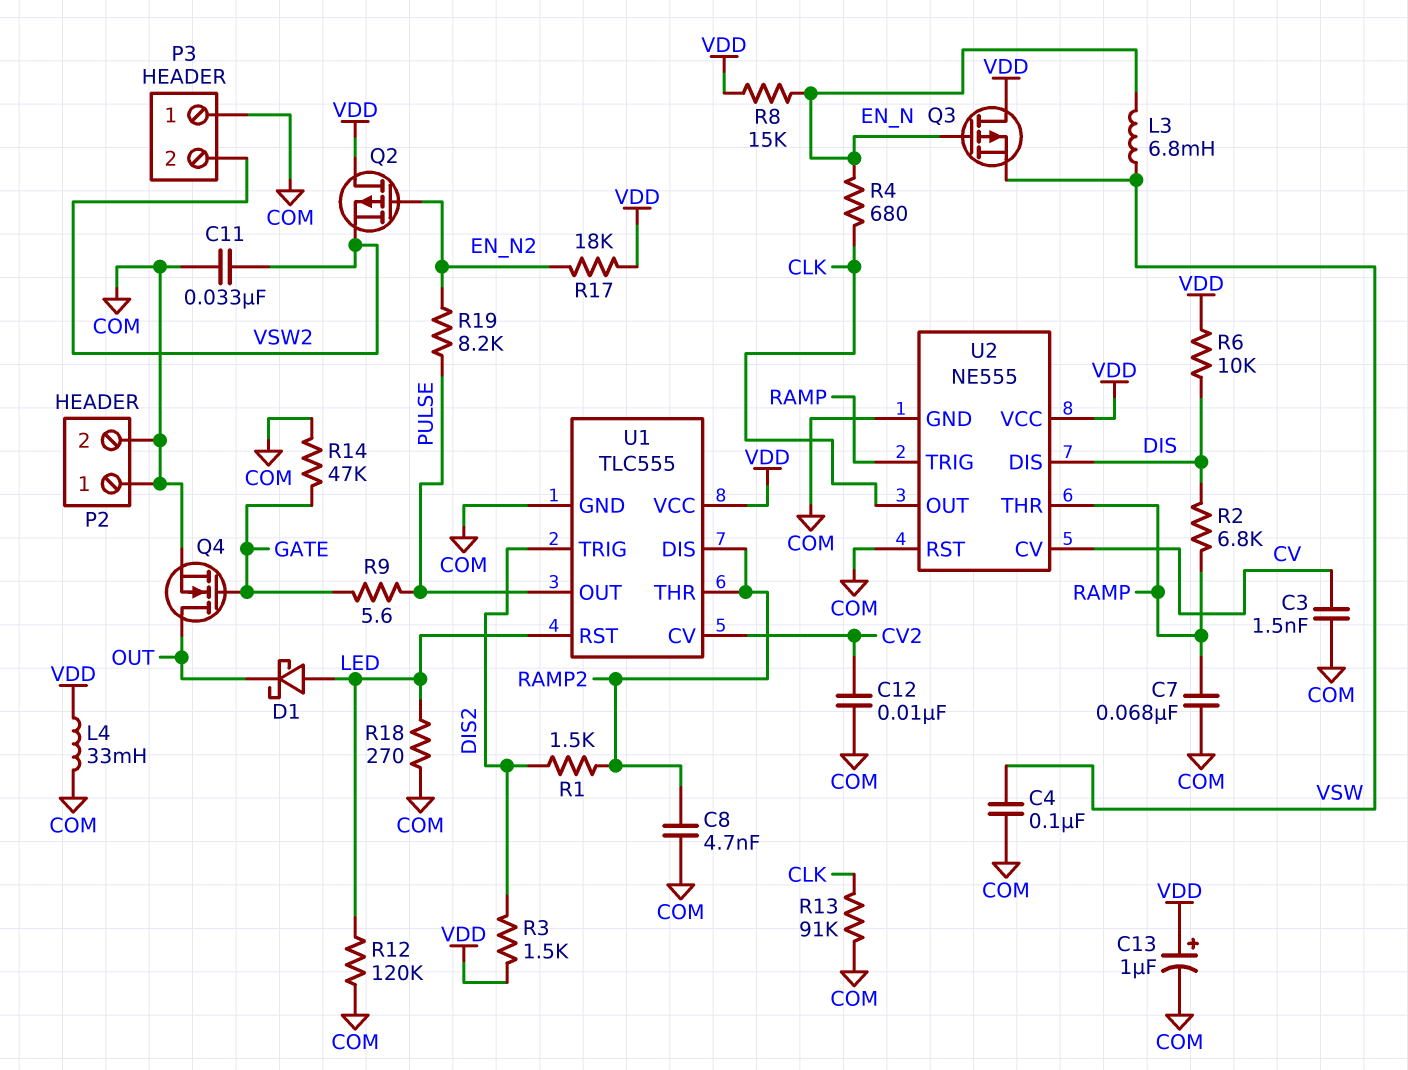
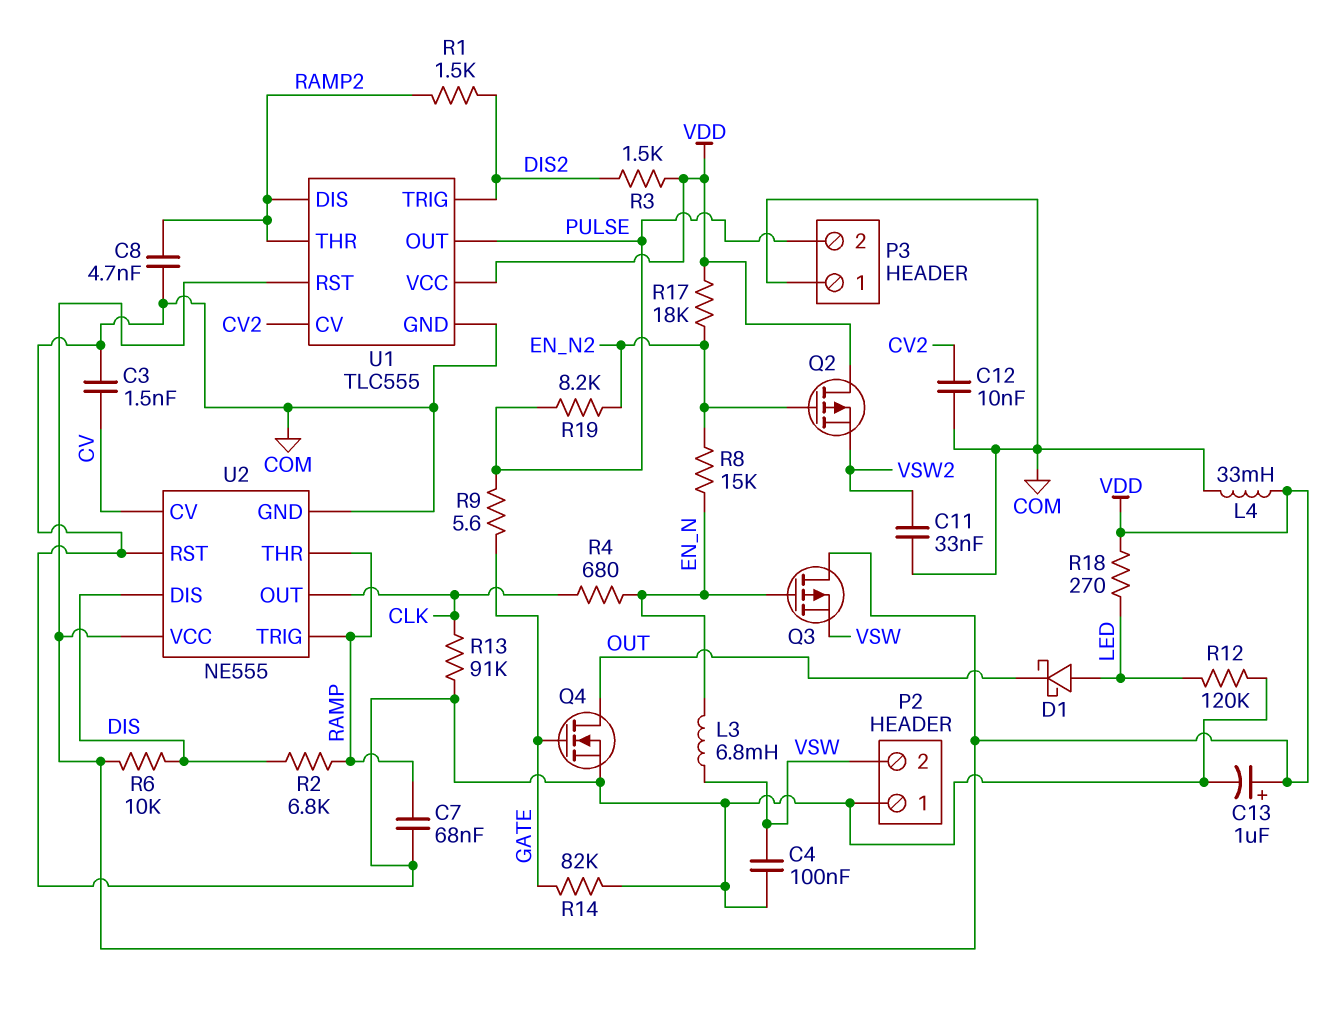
P2 pin 2: COM -> VSW
P3 pin 2: VSW2 -> PULSE
R8: 15k (EN_N, VDD) -> 15k (EN_N, EN_N2)
R14: 47k (COM, GATE) -> 82k (COM, GATE)
R18: 270 (COM, LED) -> 270 (LED, VDD)
U1 pin RST: LED -> VDD

